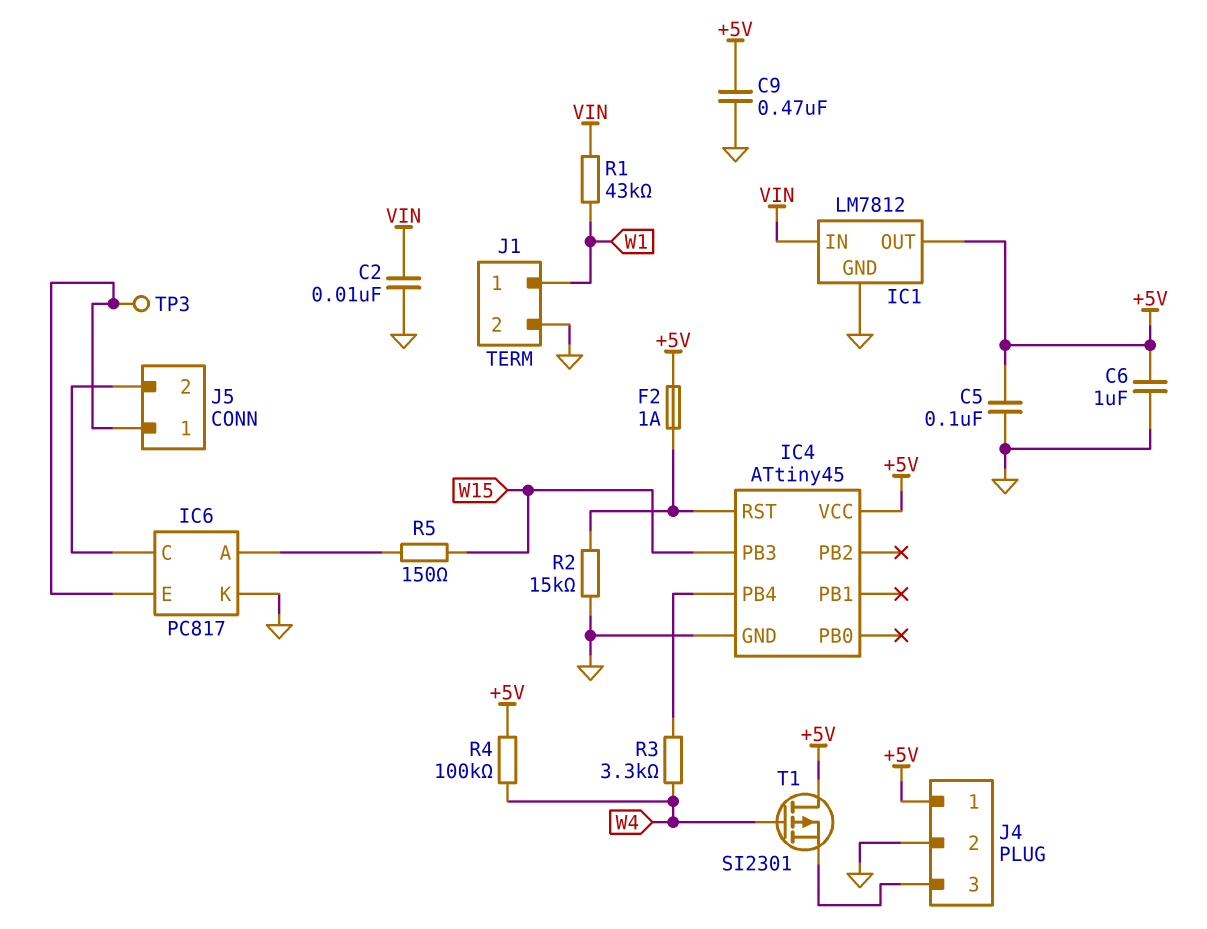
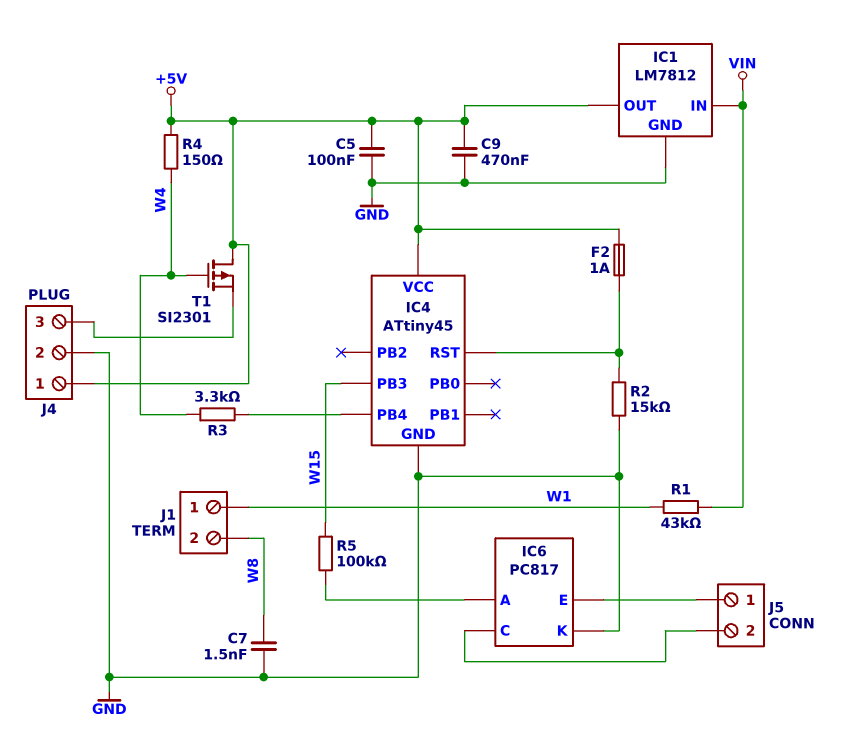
C2: 10nF (GND, VIN) -> none
C6: 1uF (+5V, GND) -> none
C7: none -> 1.5nF (GND, W8)
J1 pin 2: GND -> W8
R4: 100k (+5V, W4) -> 150 (+5V, W4)
R5: 150 (IC6/A, W15) -> 100k (IC6/A, W15)
TP3: test point (IC6/E) -> none

